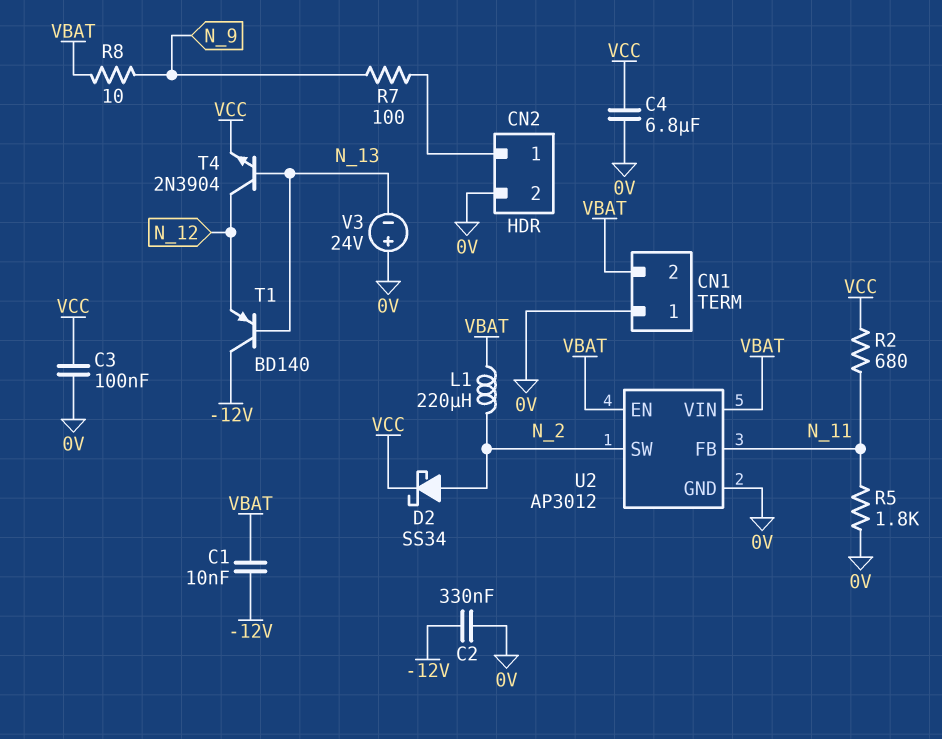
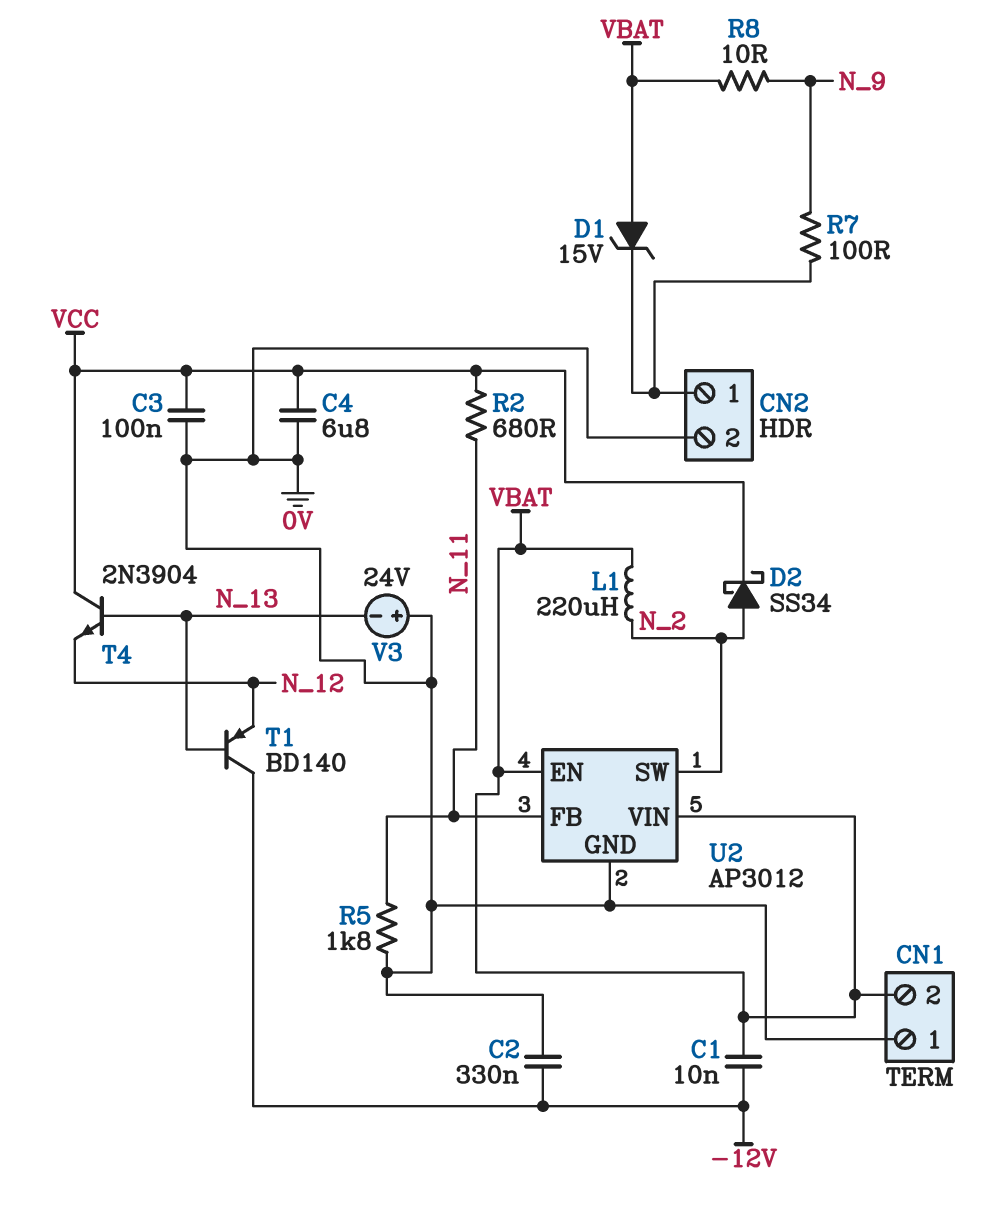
D1: none -> zener 15V (A VBAT, K CN2/1)
T4: NPN 2N3904 (B N_13, C N_12, E VCC) -> NPN 2N3904 (B N_13, C VCC, E N_12)

